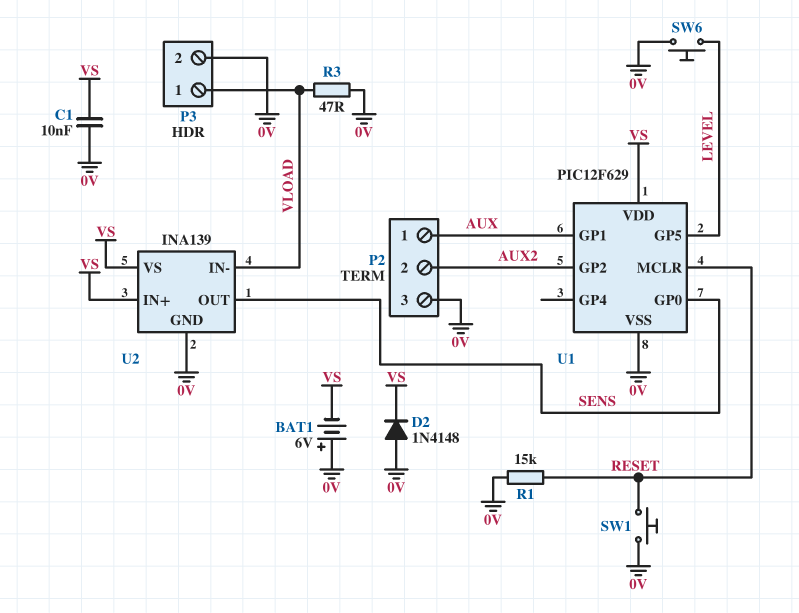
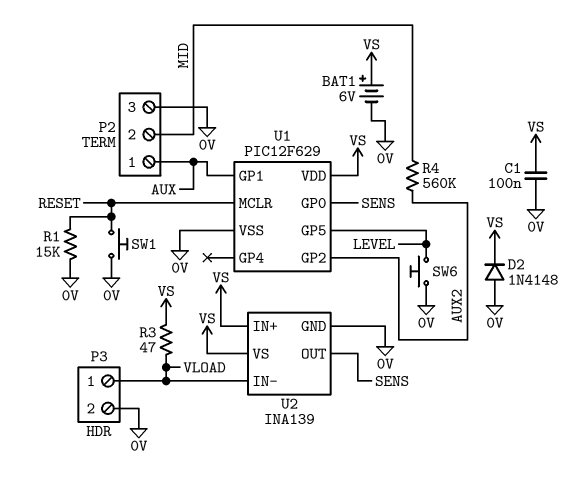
BAT1: 6V (plus 0V, minus VS) -> 6V (plus VS, minus 0V)
C1: 10nF (0V, VS) -> 100nF (0V, VS)
P2 pin 2: AUX2 -> MID
R3: 47 (0V, VLOAD) -> 47 (VLOAD, VS)
R4: none -> 560k (AUX2, MID)

